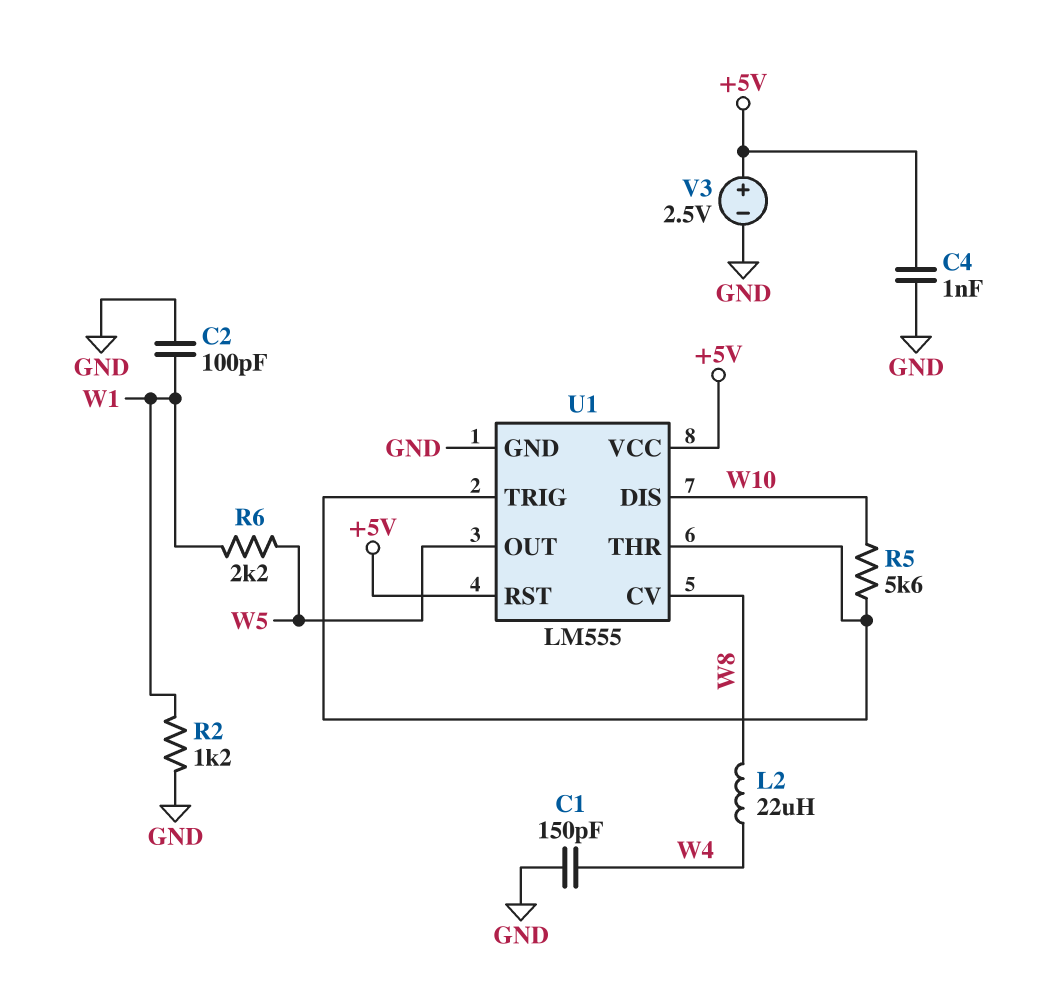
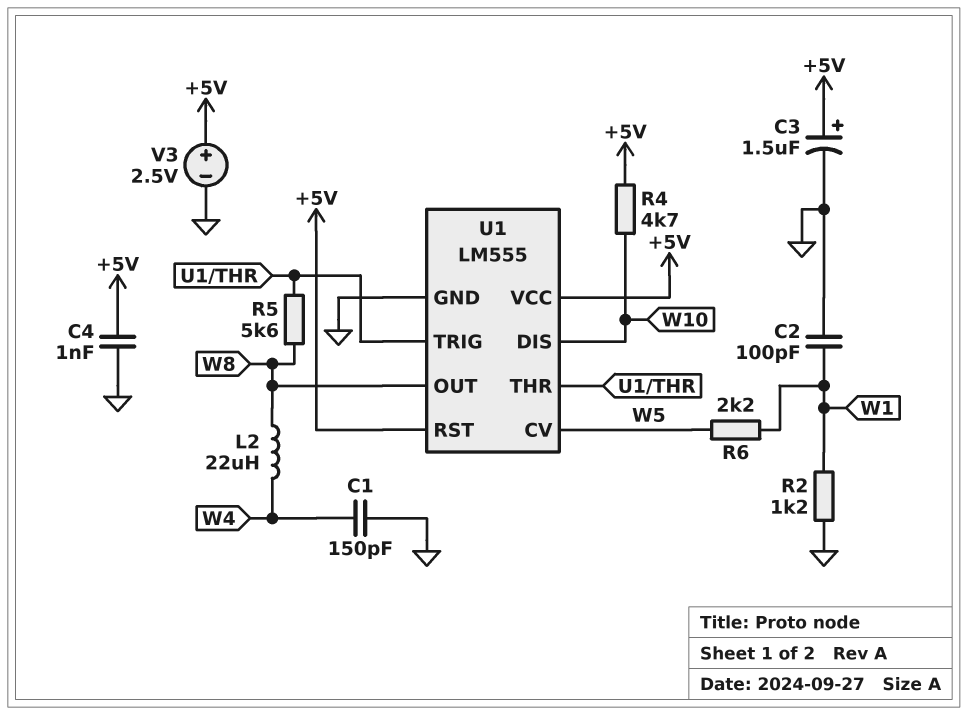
C3: none -> 1.5uF (plus +5V, minus GND)
R4: none -> 4.7k (+5V, W10)
R5: 5.6k (U1/THR, W10) -> 5.6k (U1/THR, W8)
U1 pin CV: W8 -> W5
U1 pin OUT: W5 -> W8

